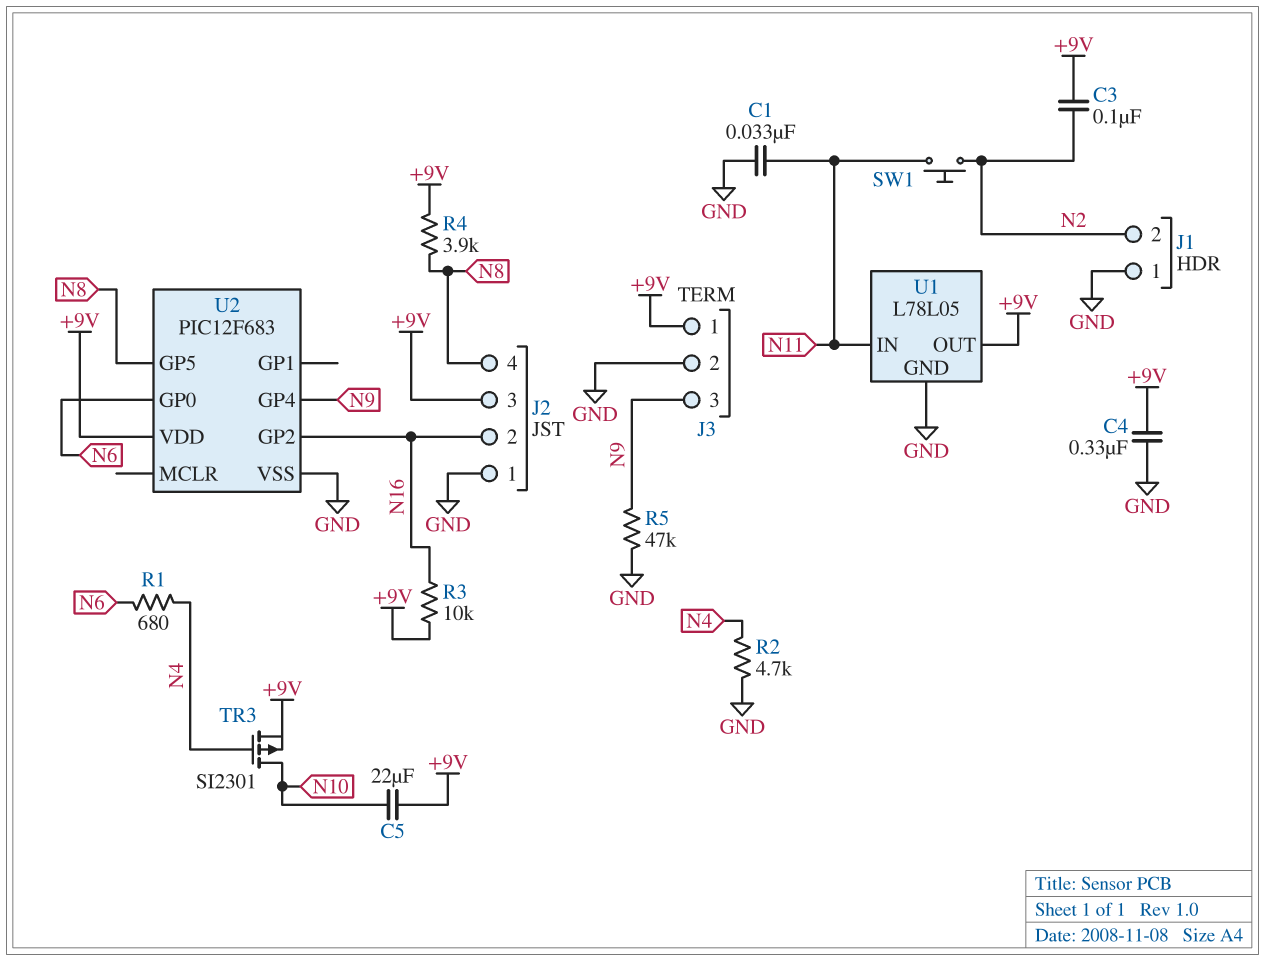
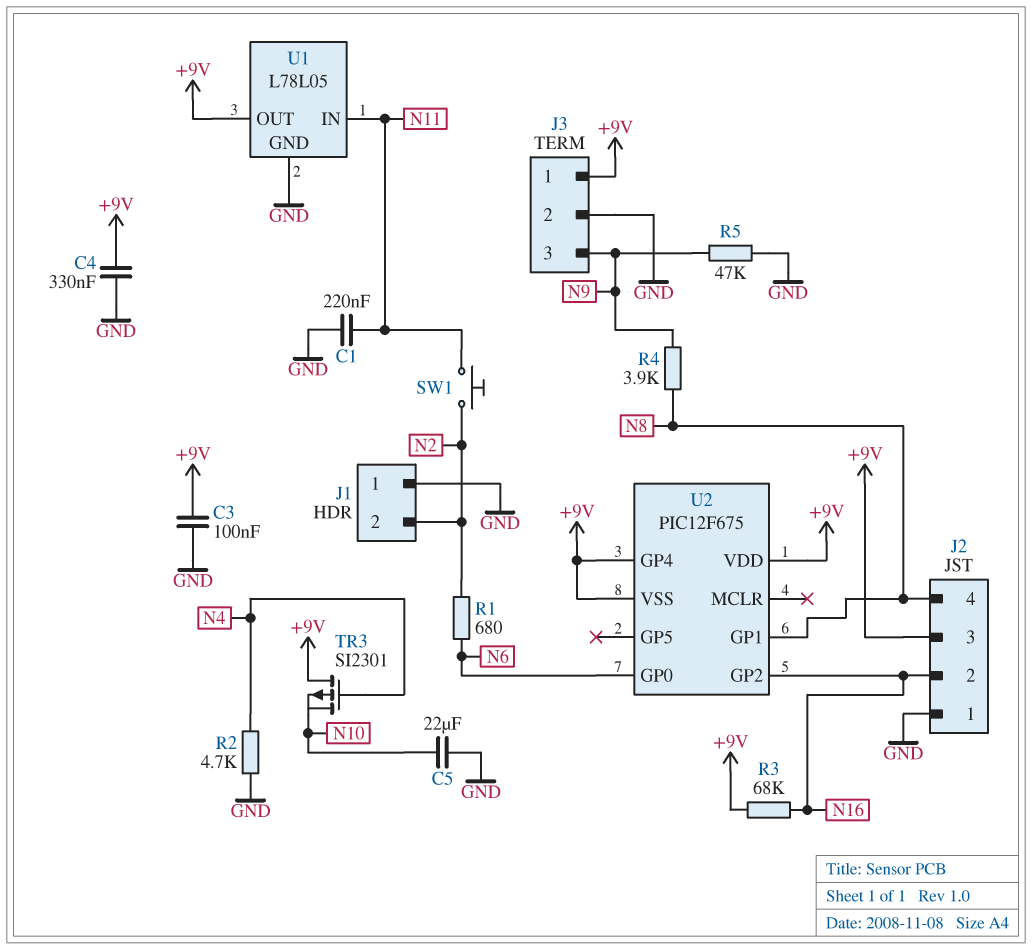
C1: 33nF (GND, N11) -> 220nF (GND, N11)
C3: 100nF (+9V, N2) -> 100nF (+9V, GND)
C5: 22uF (+9V, N10) -> 22uF (GND, N10)
R1: 680 (N4, N6) -> 680 (N2, N6)
R3: 10k (+9V, N16) -> 68k (+9V, N16)
R4: 3.9k (+9V, N8) -> 3.9k (N8, N9)
TR3: PMOS SI2301 (G N4, D N10, S +9V) -> PMOS SI2301 (G N4, D +9V, S N10)
U2: PIC12F683 -> PIC12F675
U2 pin GP1: none -> N8
U2 pin GP4: N9 -> +9V
U2 pin GP5: N8 -> none
U2 pin VSS: GND -> +9V

